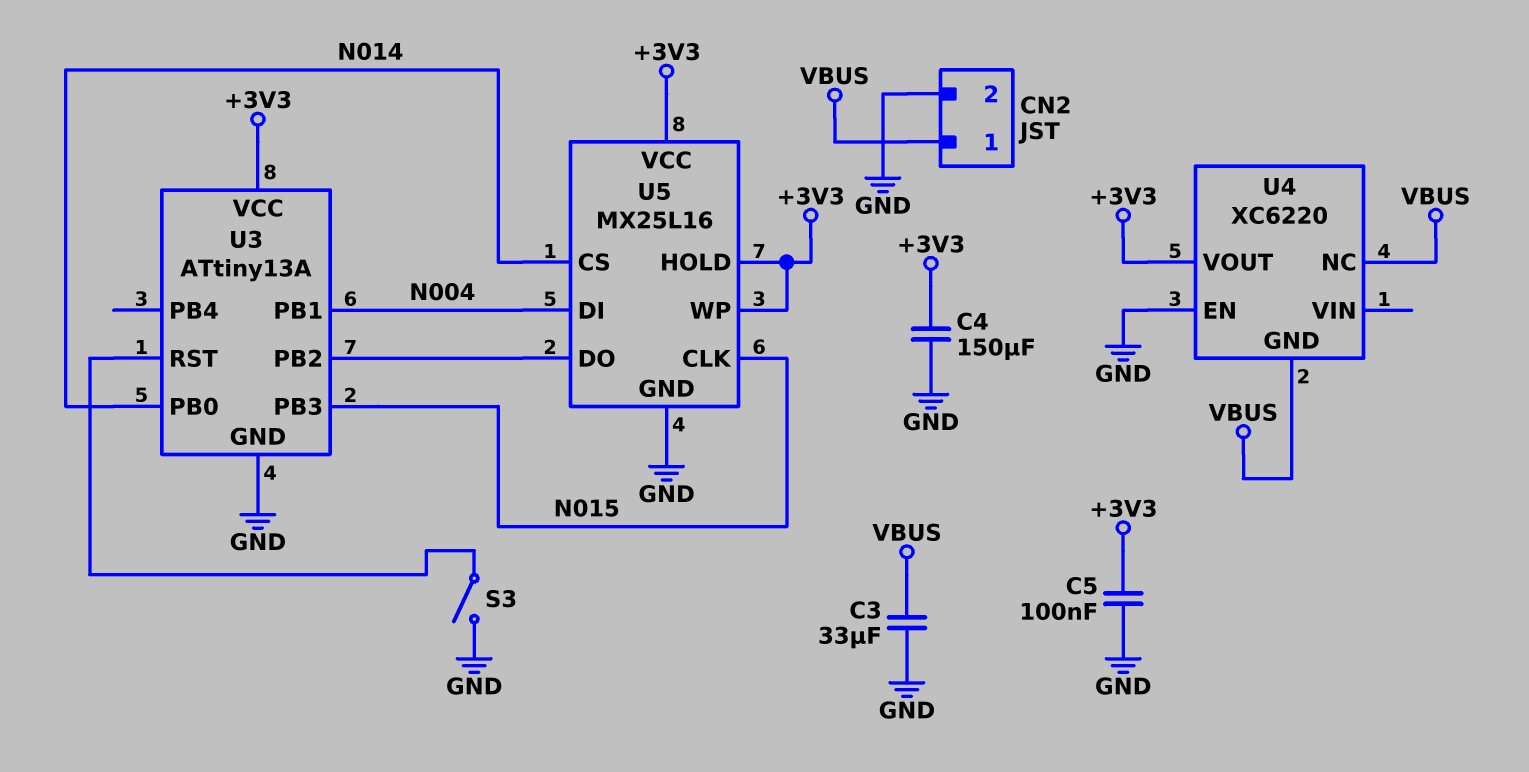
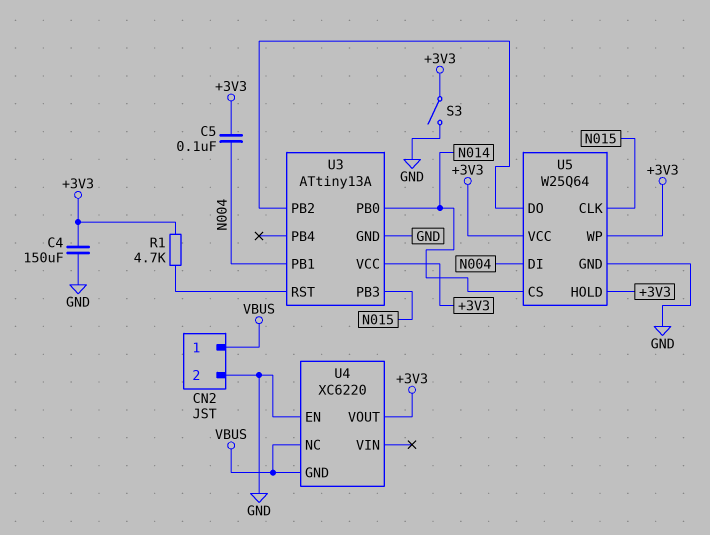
C3: 33uF (GND, VBUS) -> none
C5: 100nF (+3V3, GND) -> 100nF (+3V3, N004)
R1: none -> 4.7k (+3V3, U3/RST)
S3: switch (GND, U3/RST) -> switch (+3V3, GND)
U5: MX25L16 -> W25Q64

